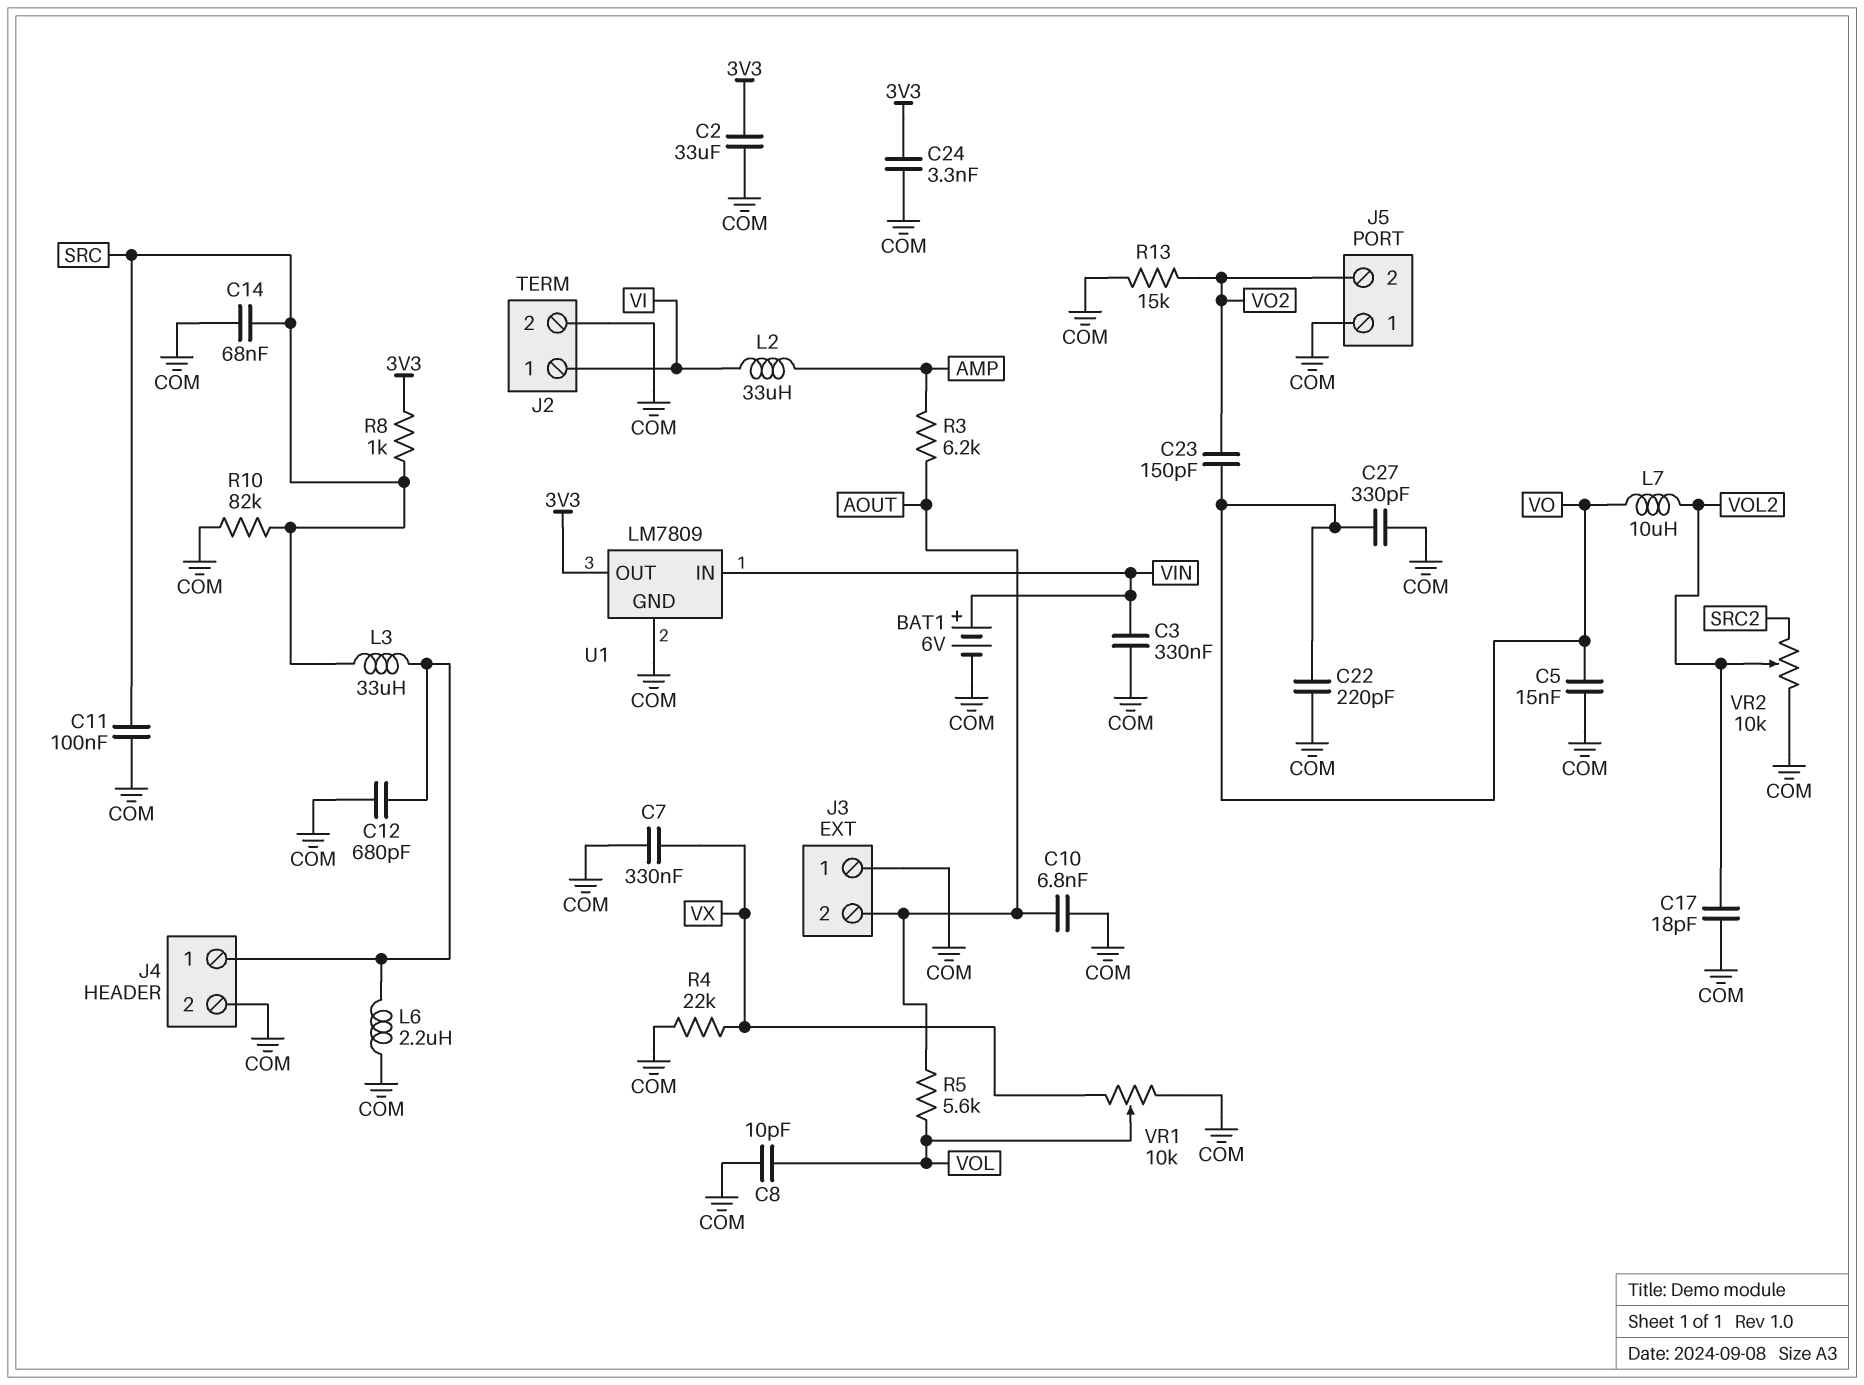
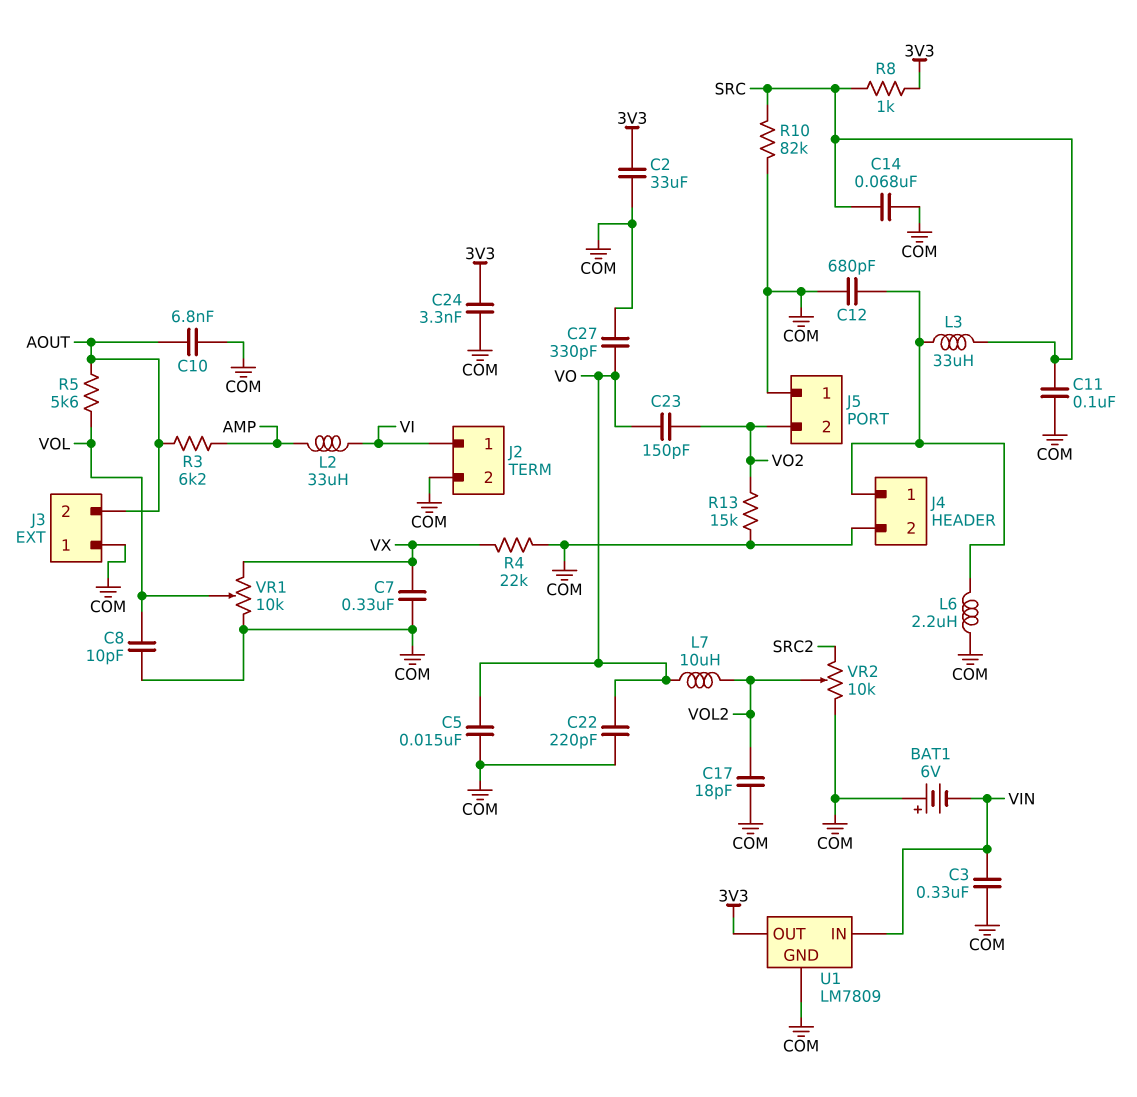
BAT1: 6V (plus VIN, minus COM) -> 6V (plus COM, minus VIN)

